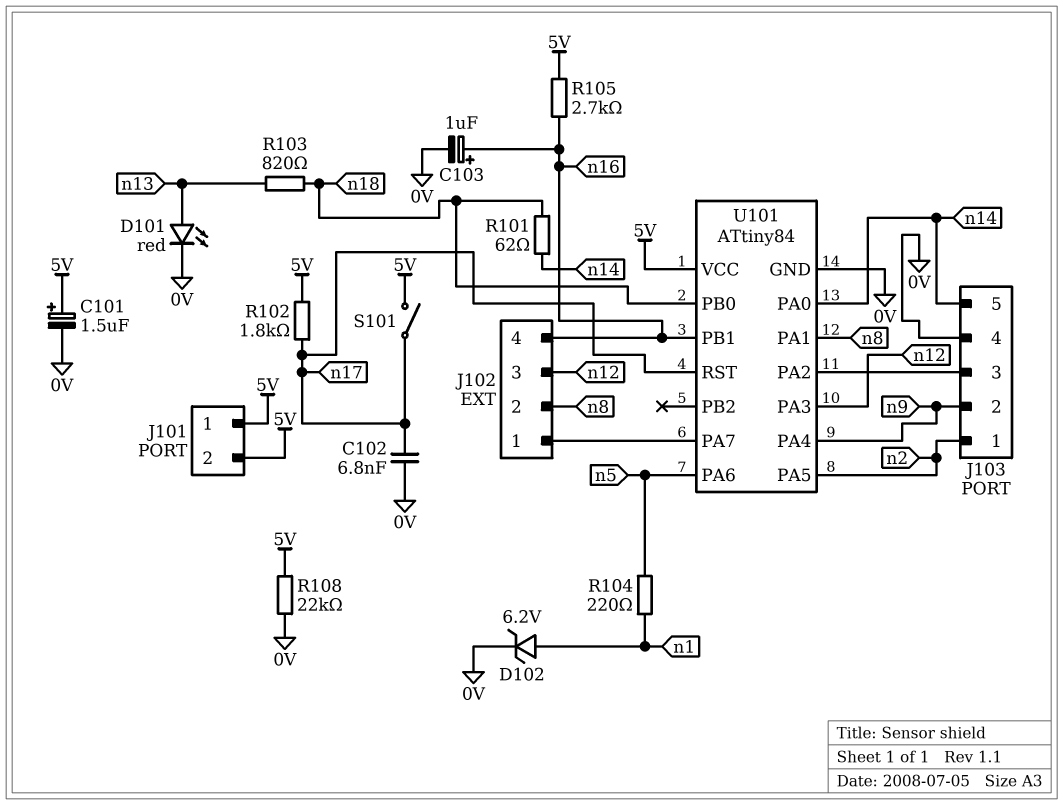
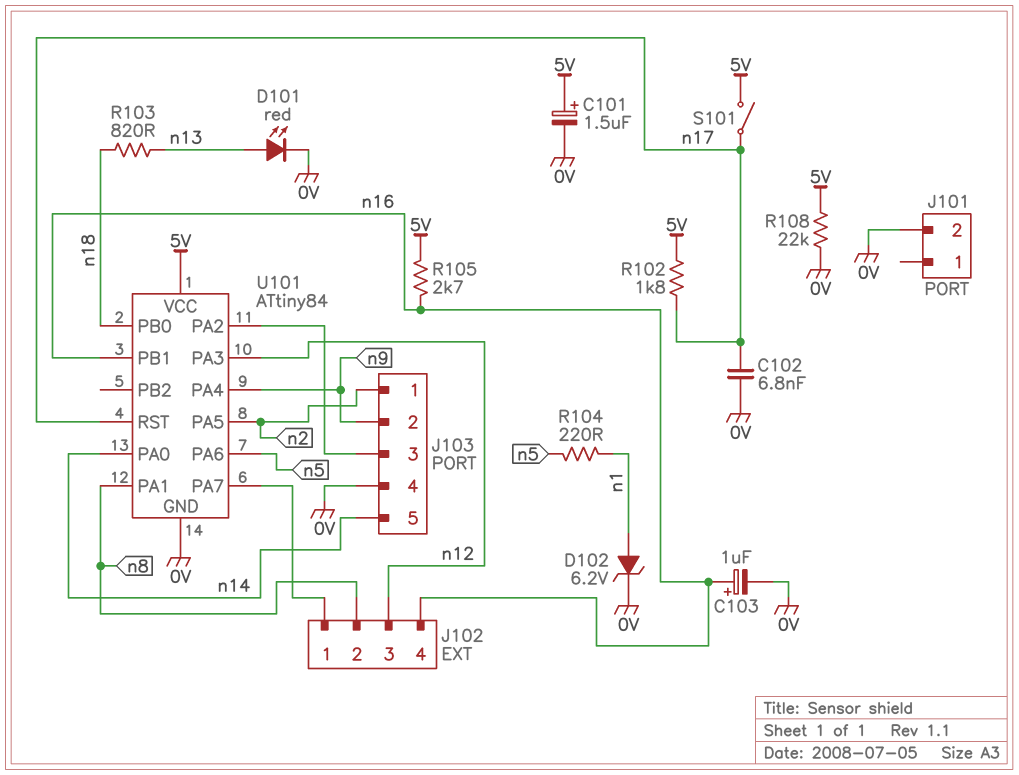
J101 pin 1: 5V -> none
J101 pin 2: 5V -> 0V
R101: 62 (n14, n18) -> none

